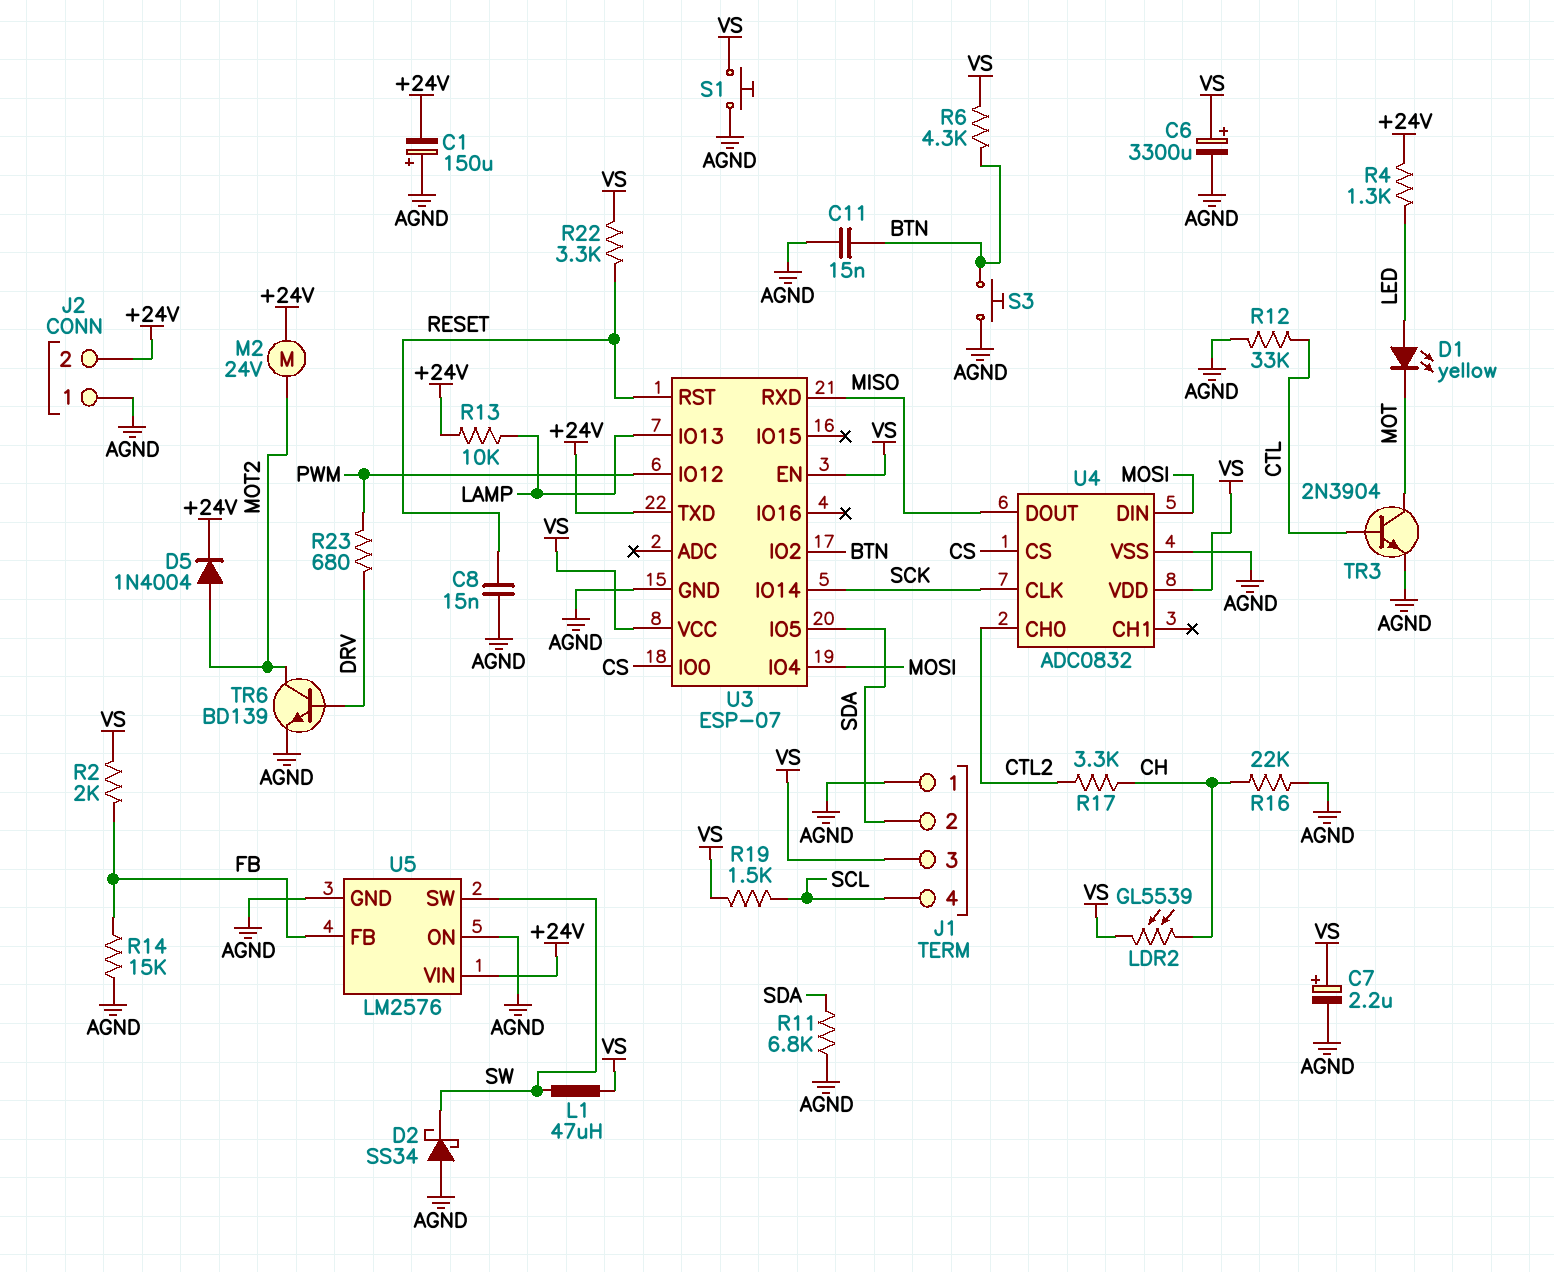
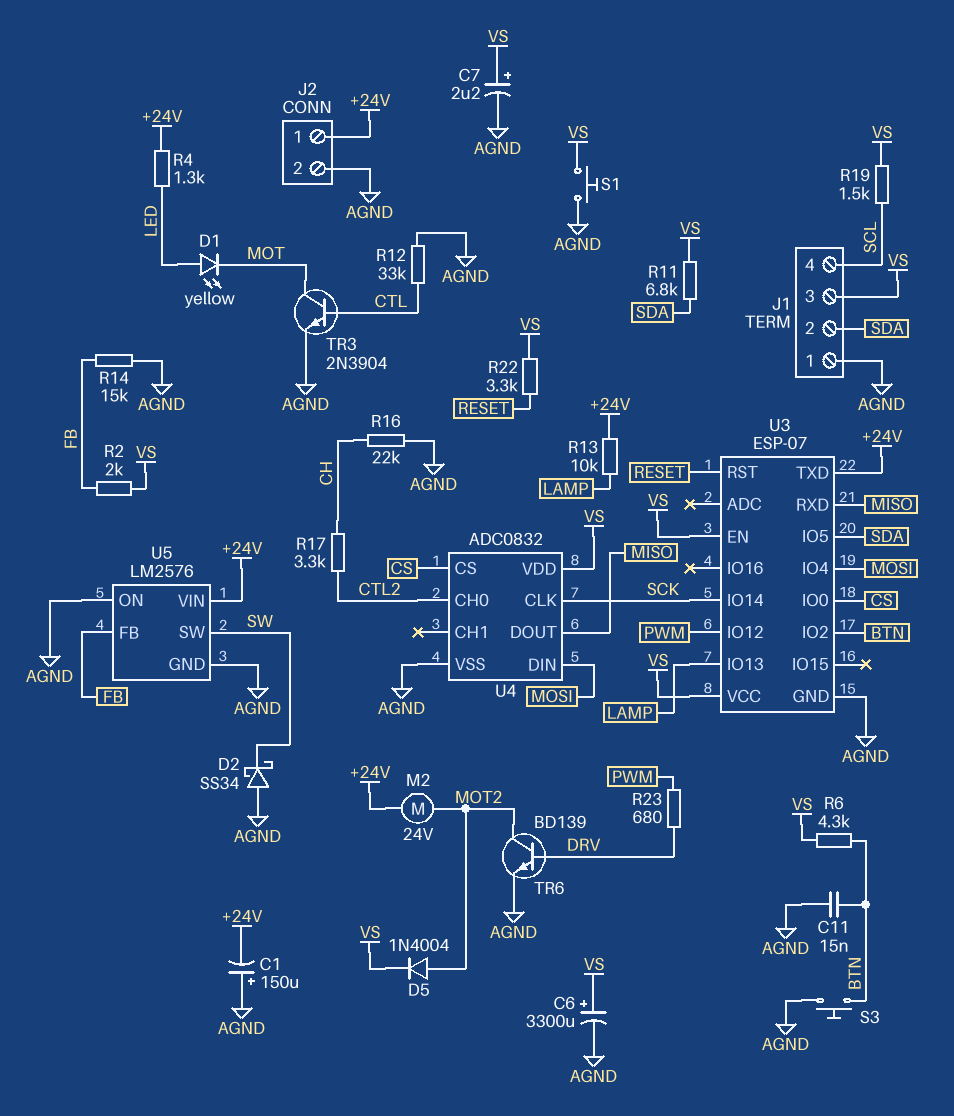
C8: 15nF (AGND, RESET) -> none
D5: diode 1N4004 (A MOT2, K +24V) -> diode 1N4004 (A MOT2, K VS)
J2 pin 1: AGND -> +24V
J2 pin 2: +24V -> AGND
L1: 47uH (SW, VS) -> none
LDR2: GL5539 (CH, VS) -> none
R11: 6.8k (AGND, SDA) -> 6.8k (SDA, VS)

